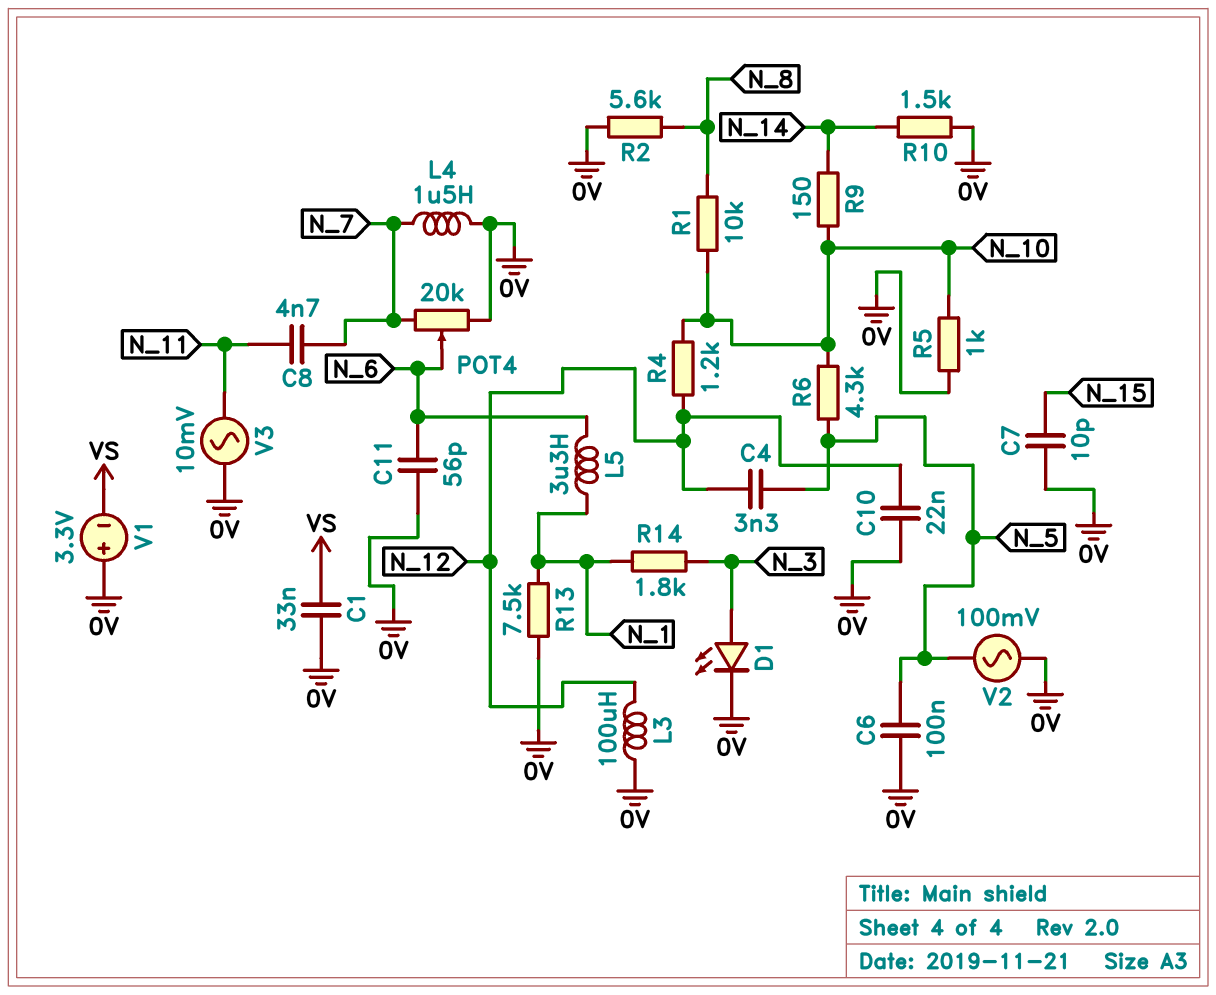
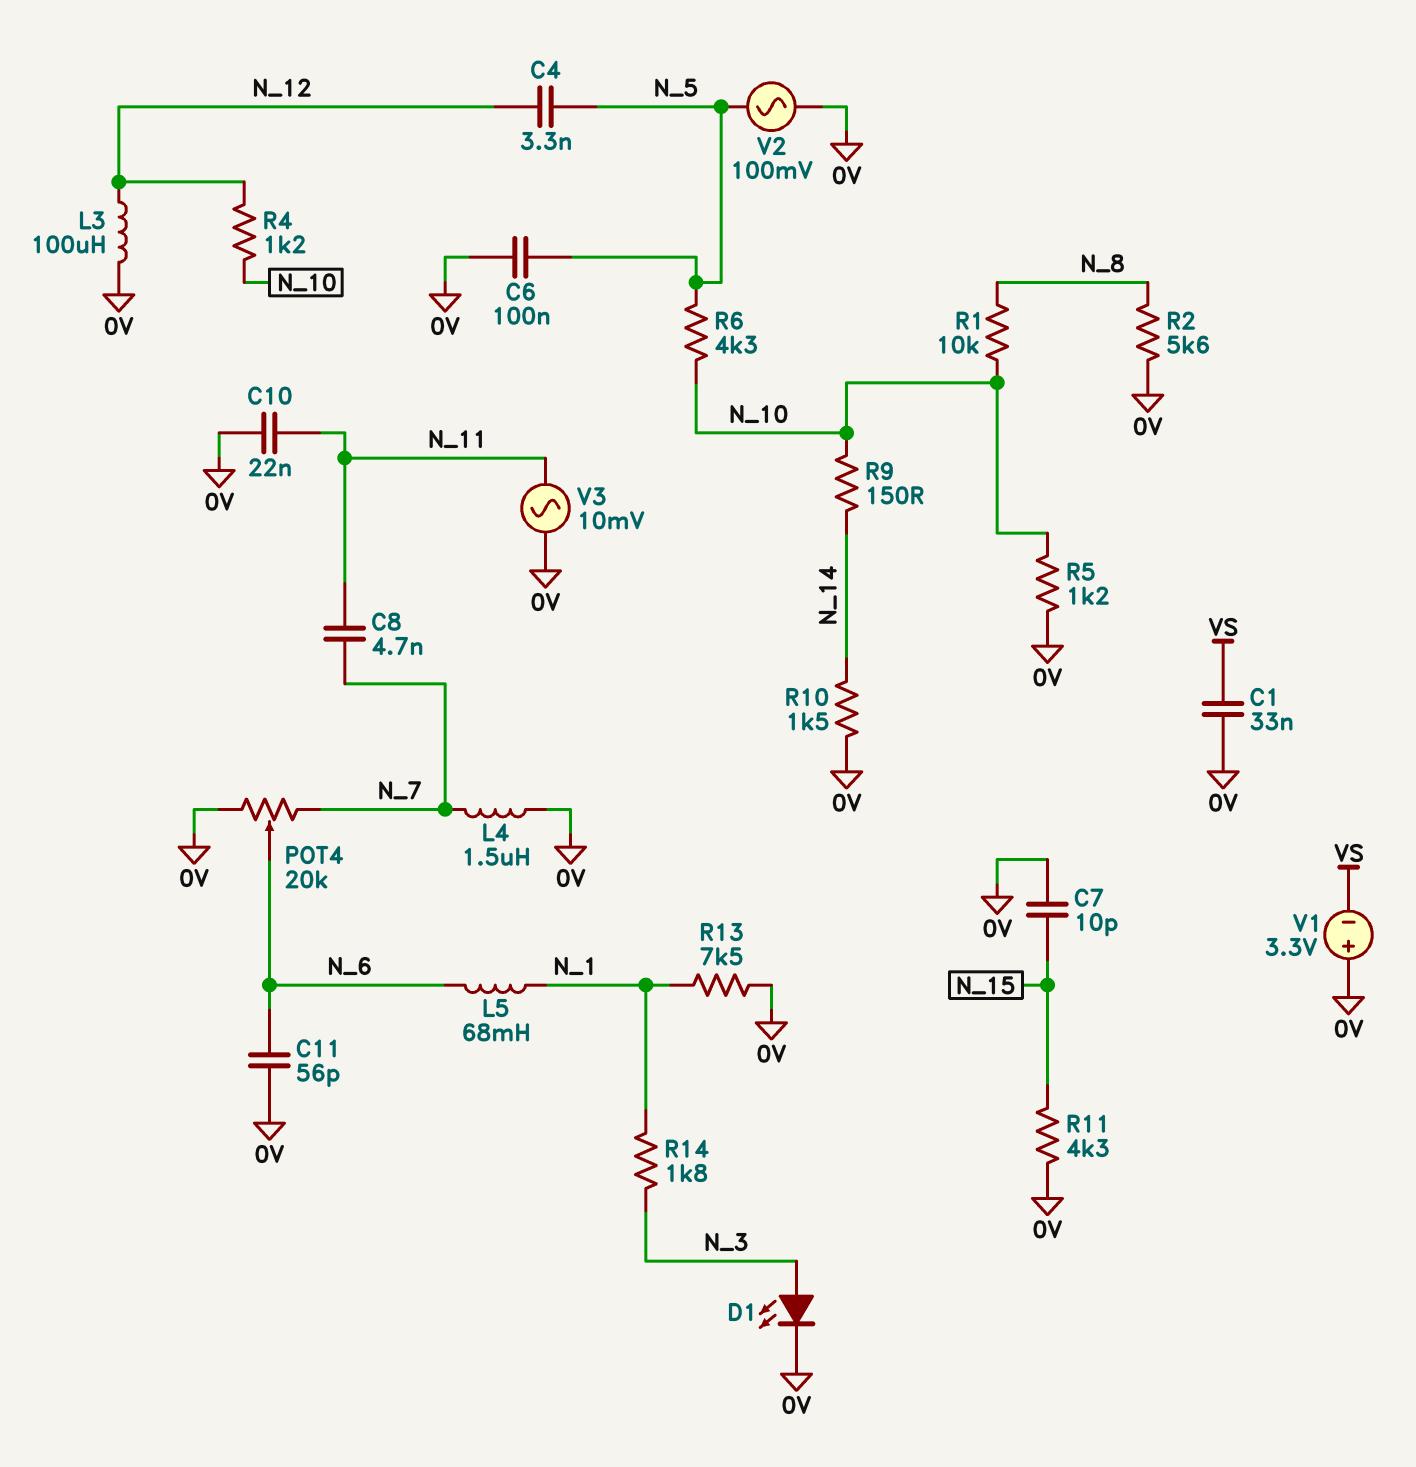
C10: 22nF (0V, N_12) -> 22nF (0V, N_11)
L5: 3.3uH (N_1, N_6) -> 68mH (N_1, N_6)
R5: 1k (0V, N_10) -> 1.2k (0V, N_10)
R11: none -> 4.3k (0V, N_15)

